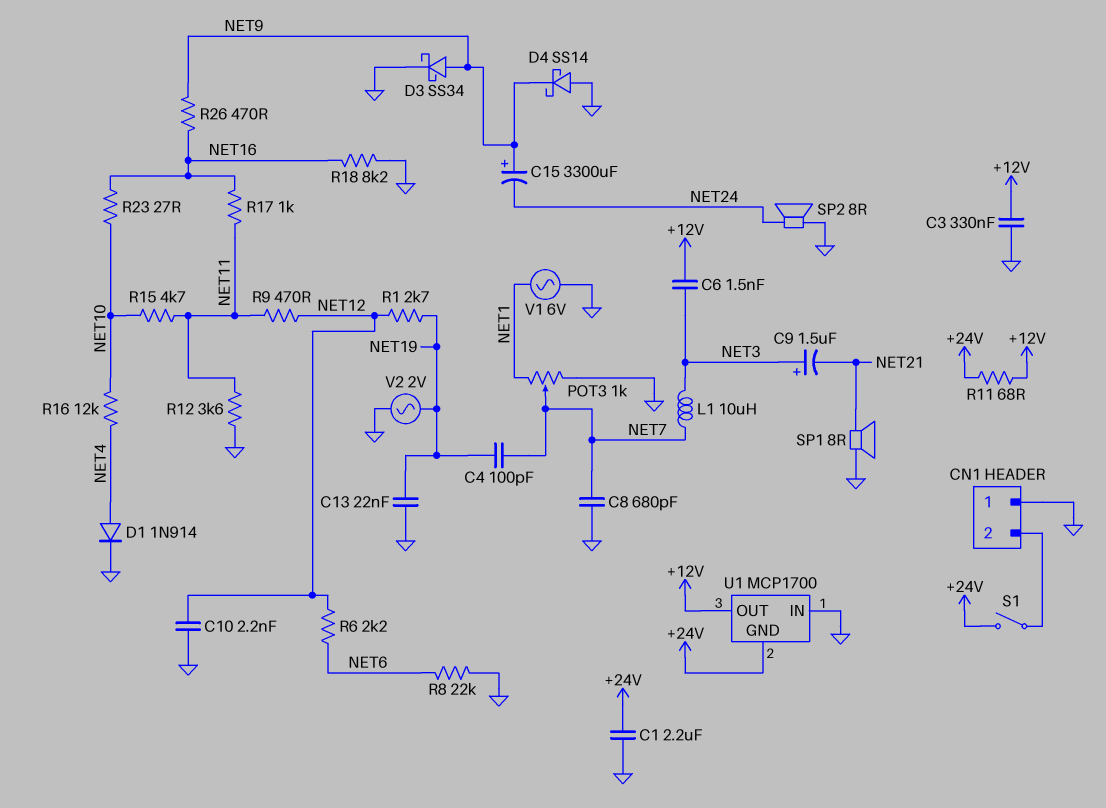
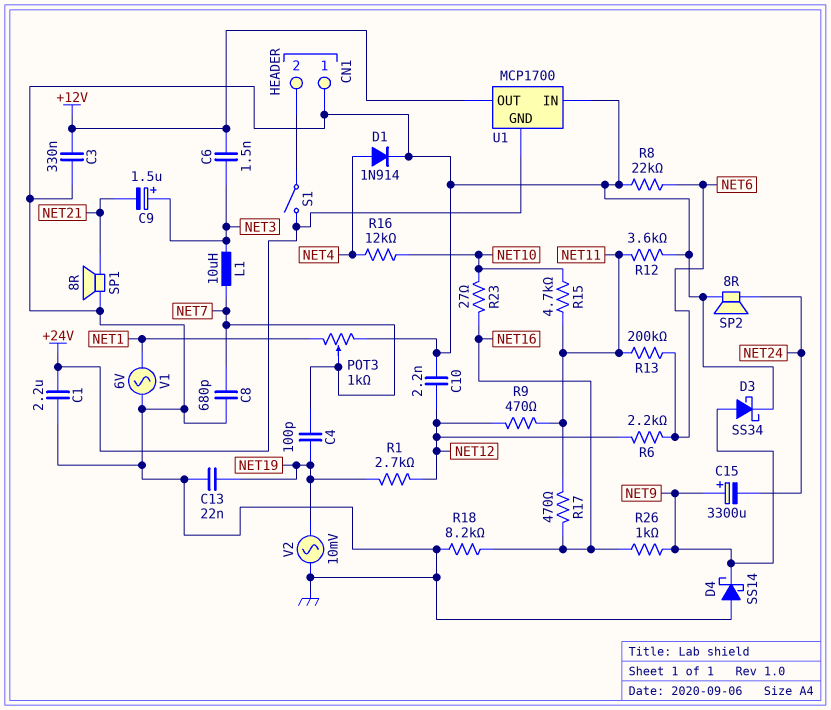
R11: 68 (+12V, +24V) -> none
R13: none -> 200k (NET6, NET11)
R17: 1k (NET11, NET16) -> 470 (NET11, NET16)
R26: 470 (NET9, NET16) -> 1k (NET9, NET16)
V2: AC 2V (GND, NET19) -> AC 10mV (GND, NET19)

